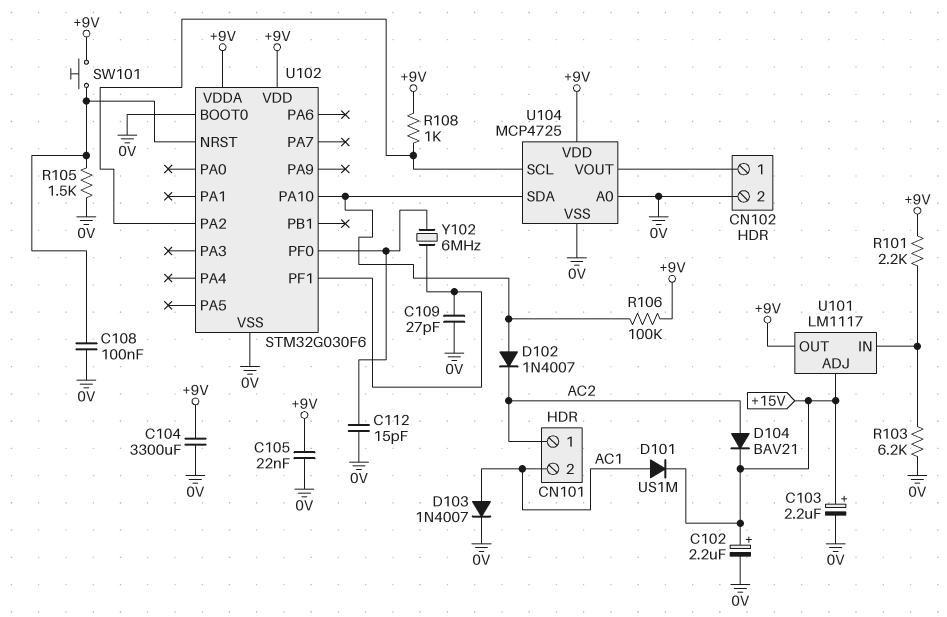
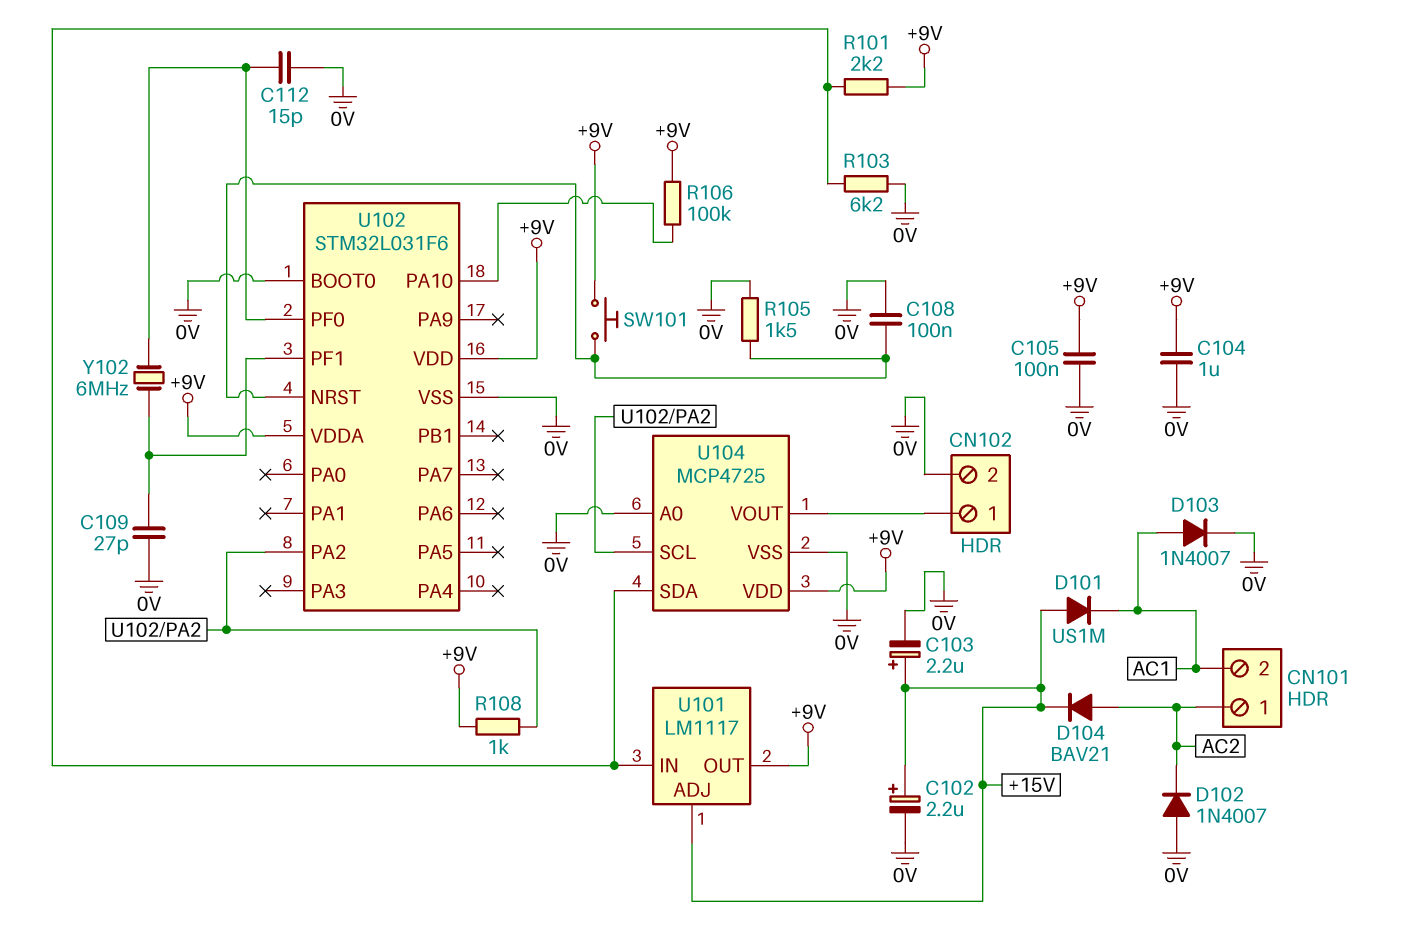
C104: 3300uF (+9V, 0V) -> 1uF (+9V, 0V)
C105: 22nF (+9V, 0V) -> 100nF (+9V, 0V)
D101: diode US1M (A AC1, K +15V) -> diode US1M (A +15V, K AC1)
D102: diode 1N4007 (A U102/PA10, K AC2) -> diode 1N4007 (A 0V, K AC2)
U102: STM32G030F6 -> STM32L031F6
U104 pin SDA: U102/PA10 -> U101/IN

